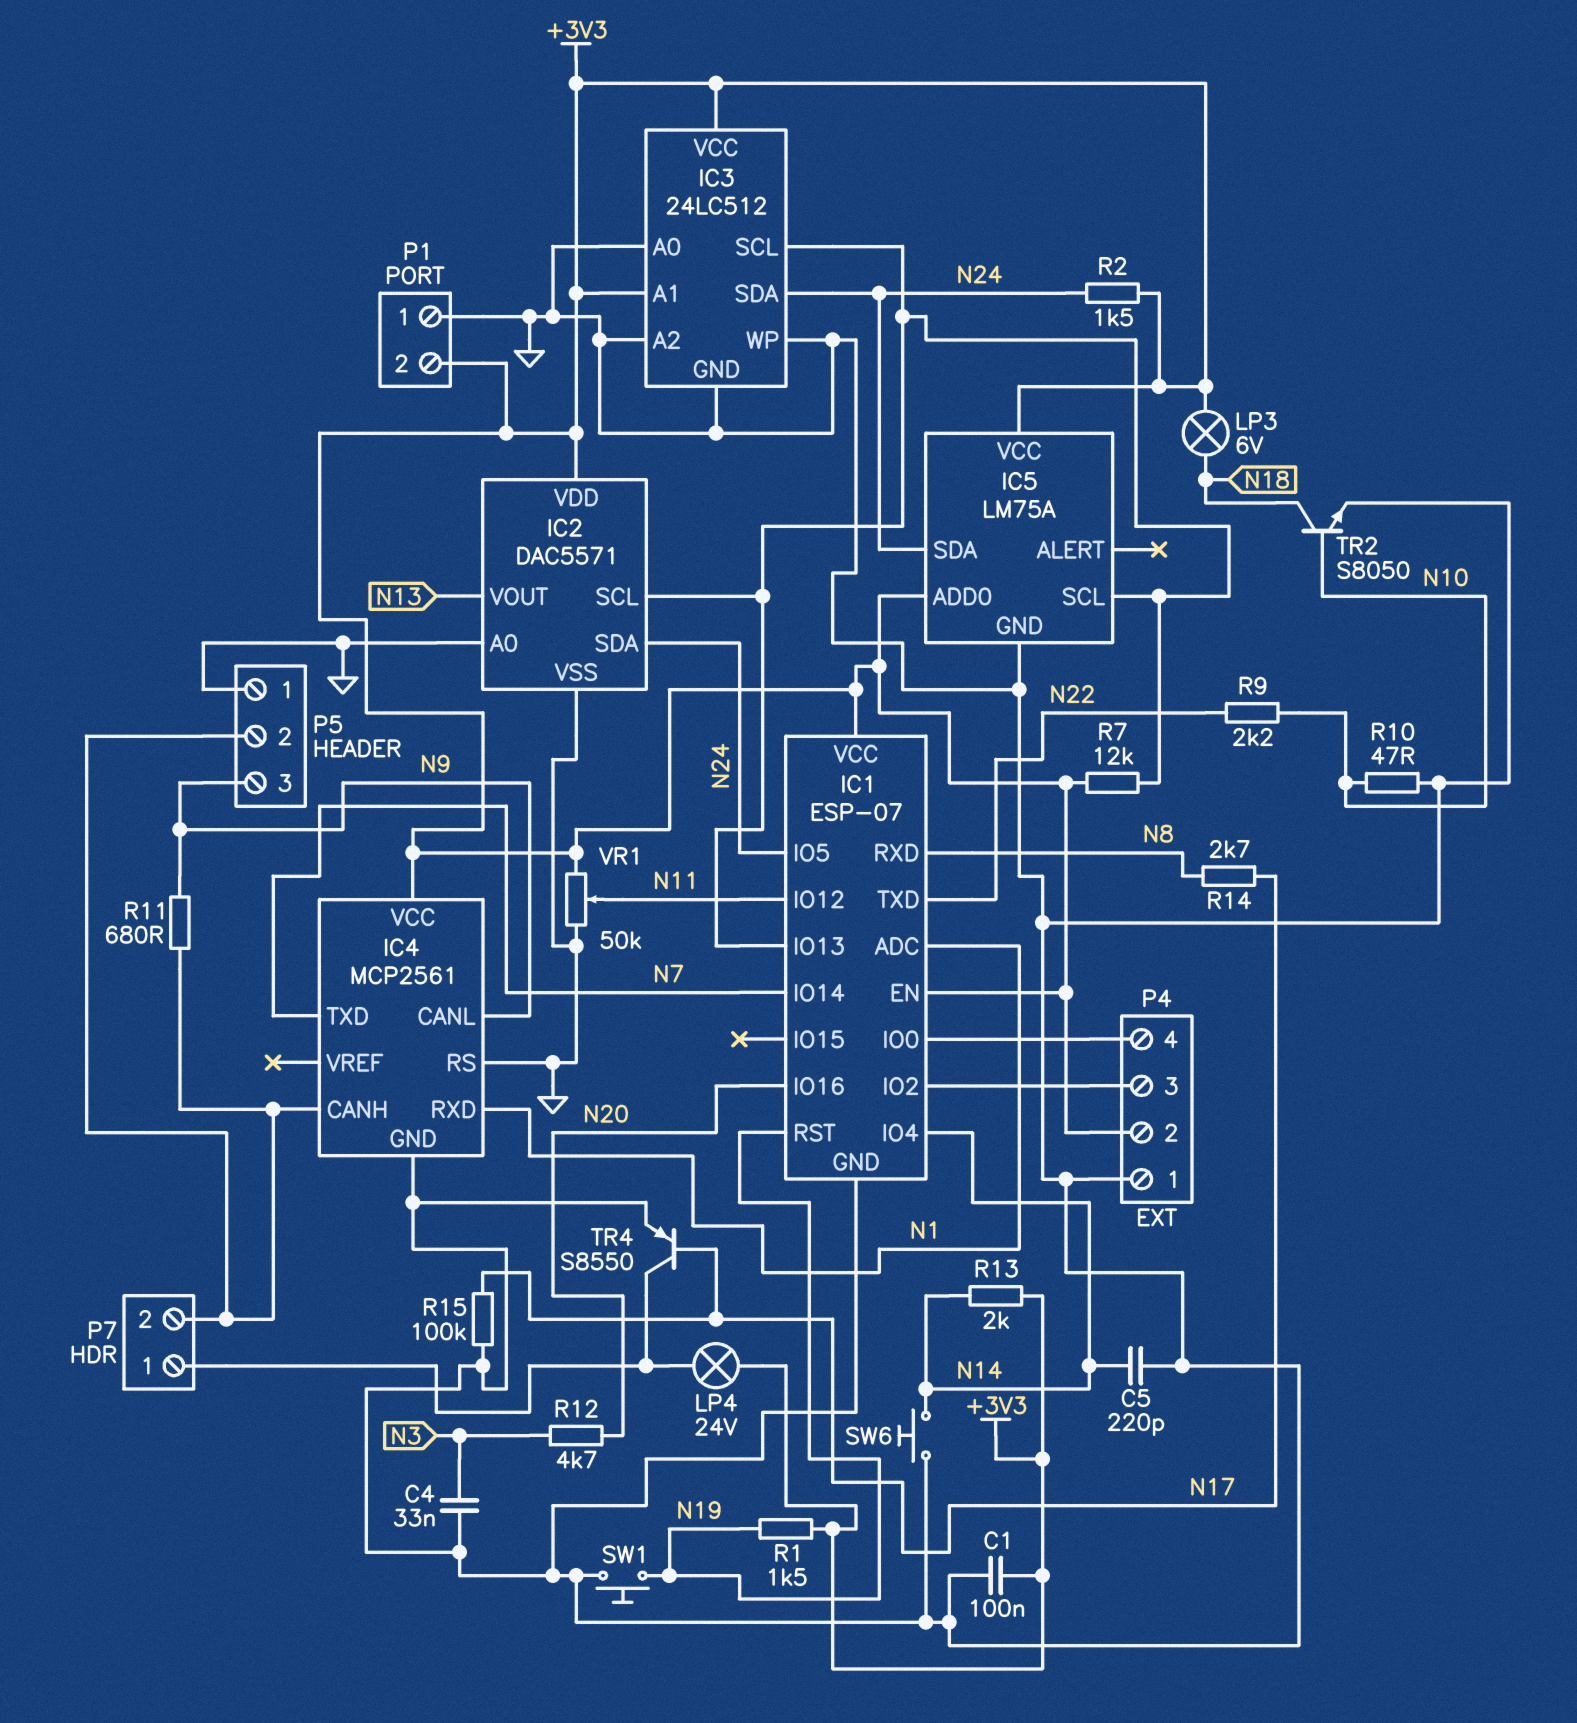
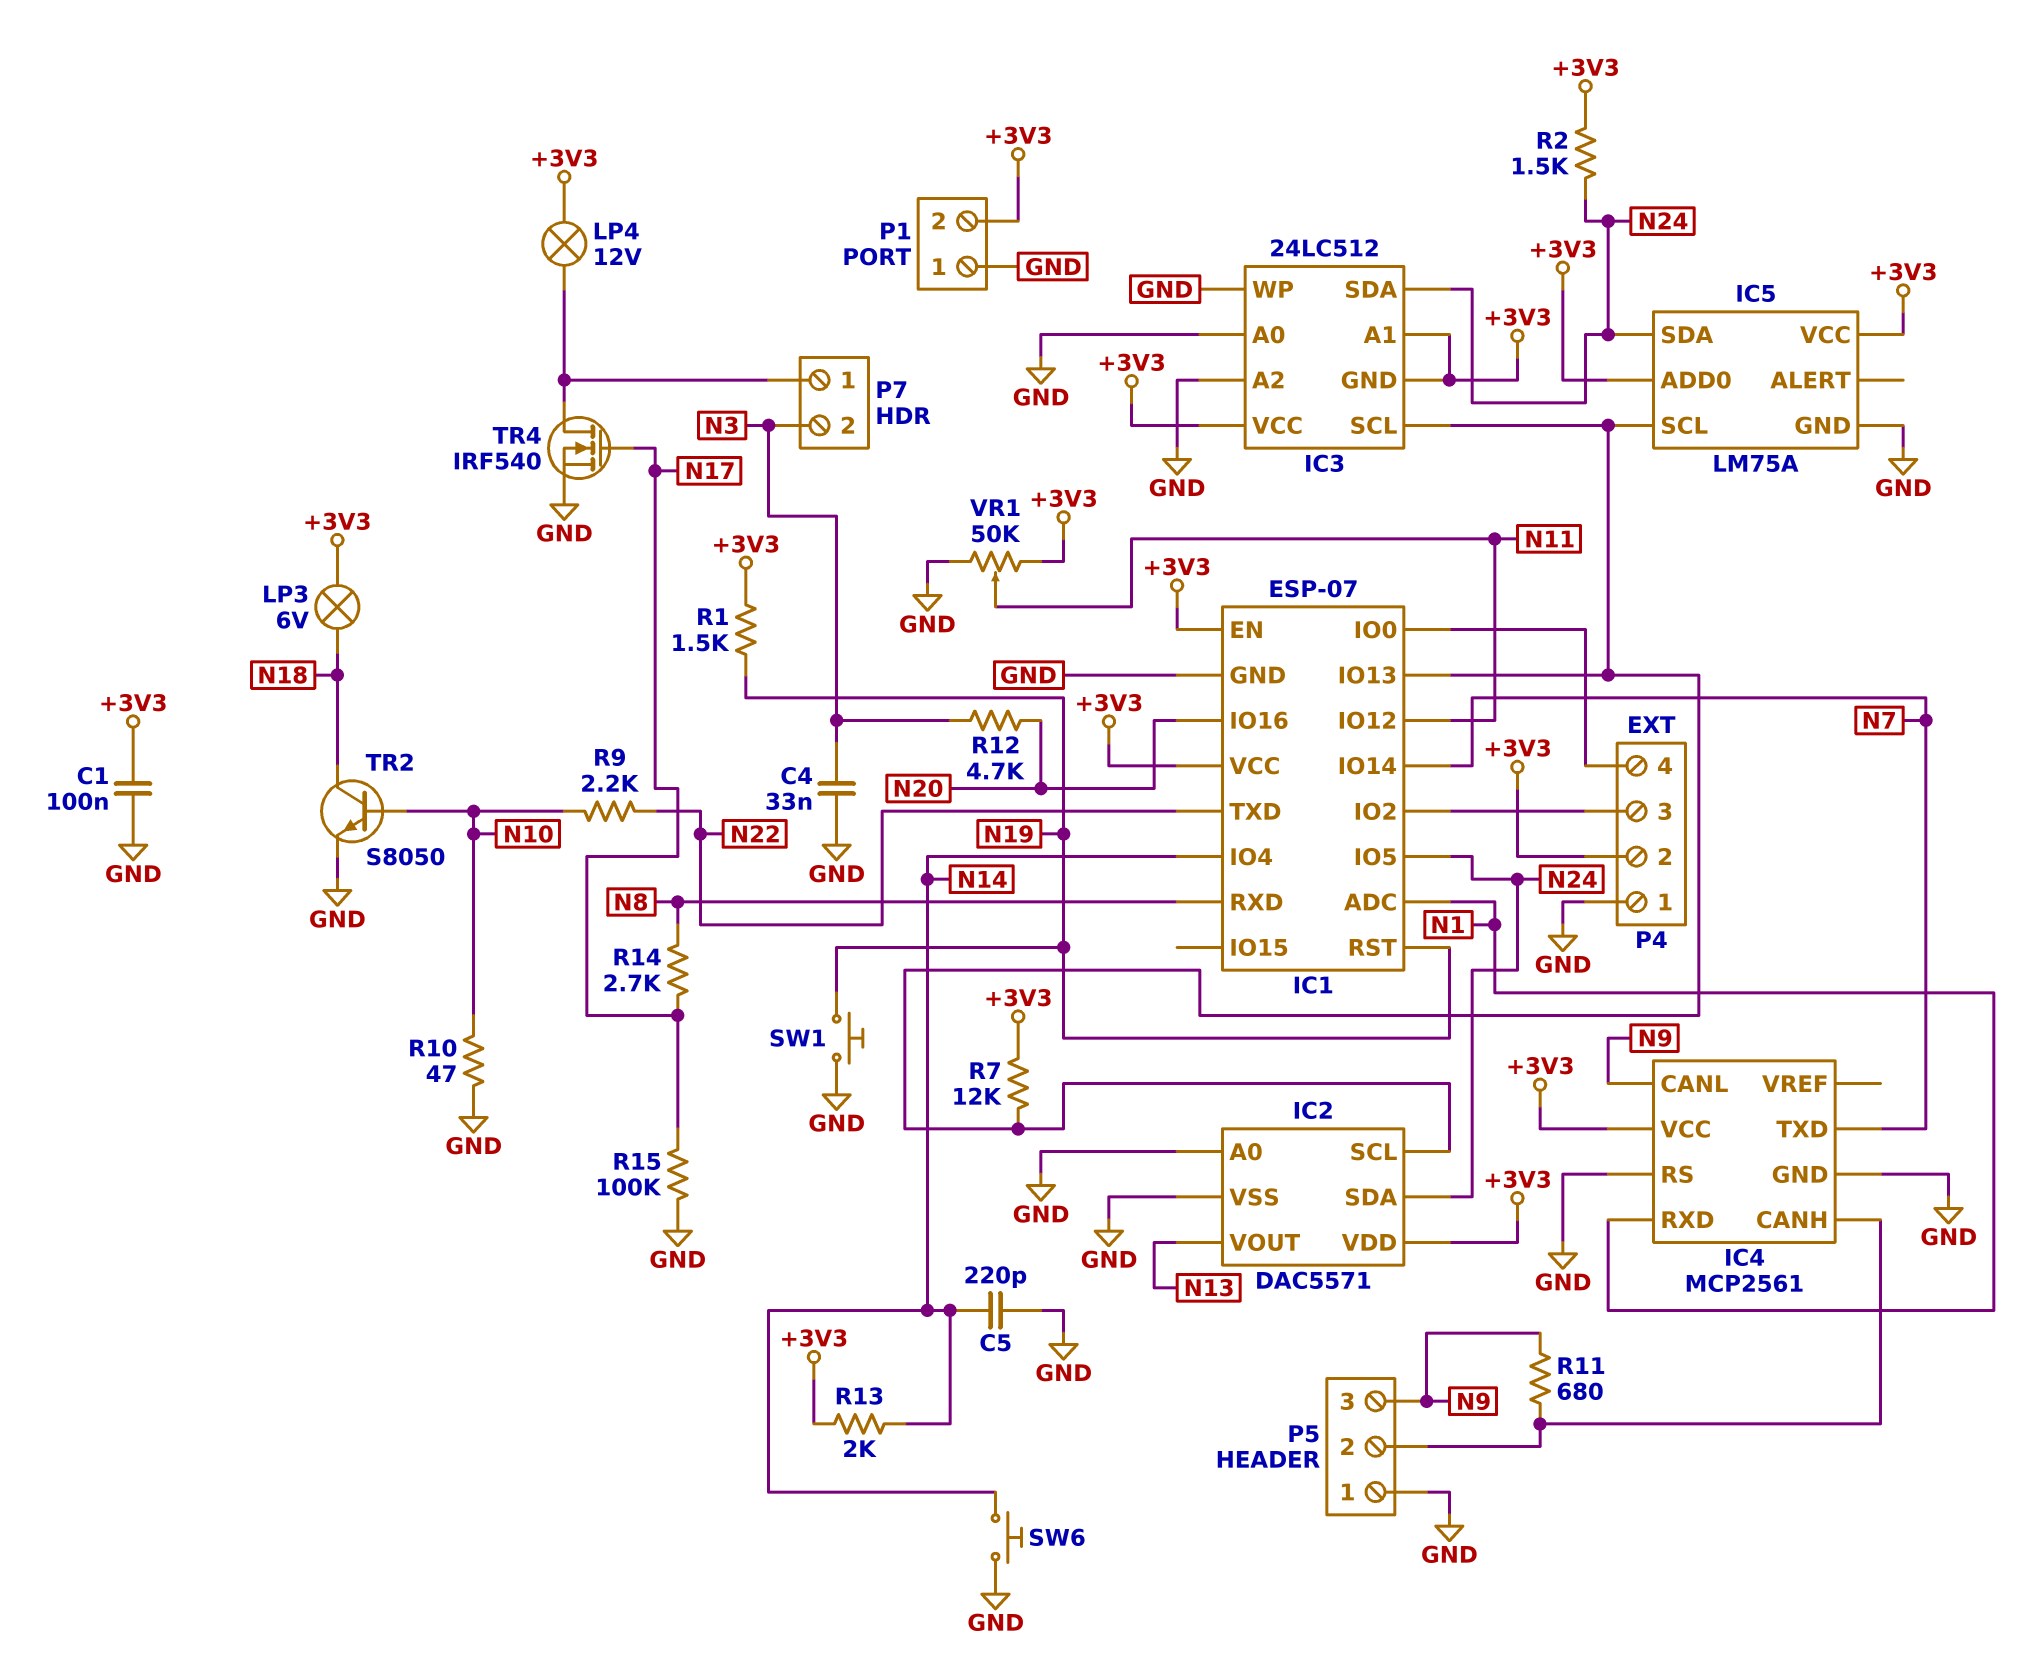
IC3 pin GND: GND -> +3V3
LP4: lamp 24V (+3V3, P7/1) -> lamp 12V (+3V3, P7/1)
P7 pin 2: IC4/CANH -> N3
TR4: PNP S8550 (B N17, C P7/1, E GND) -> NMOS IRF540 (G N17, D P7/1, S GND)

